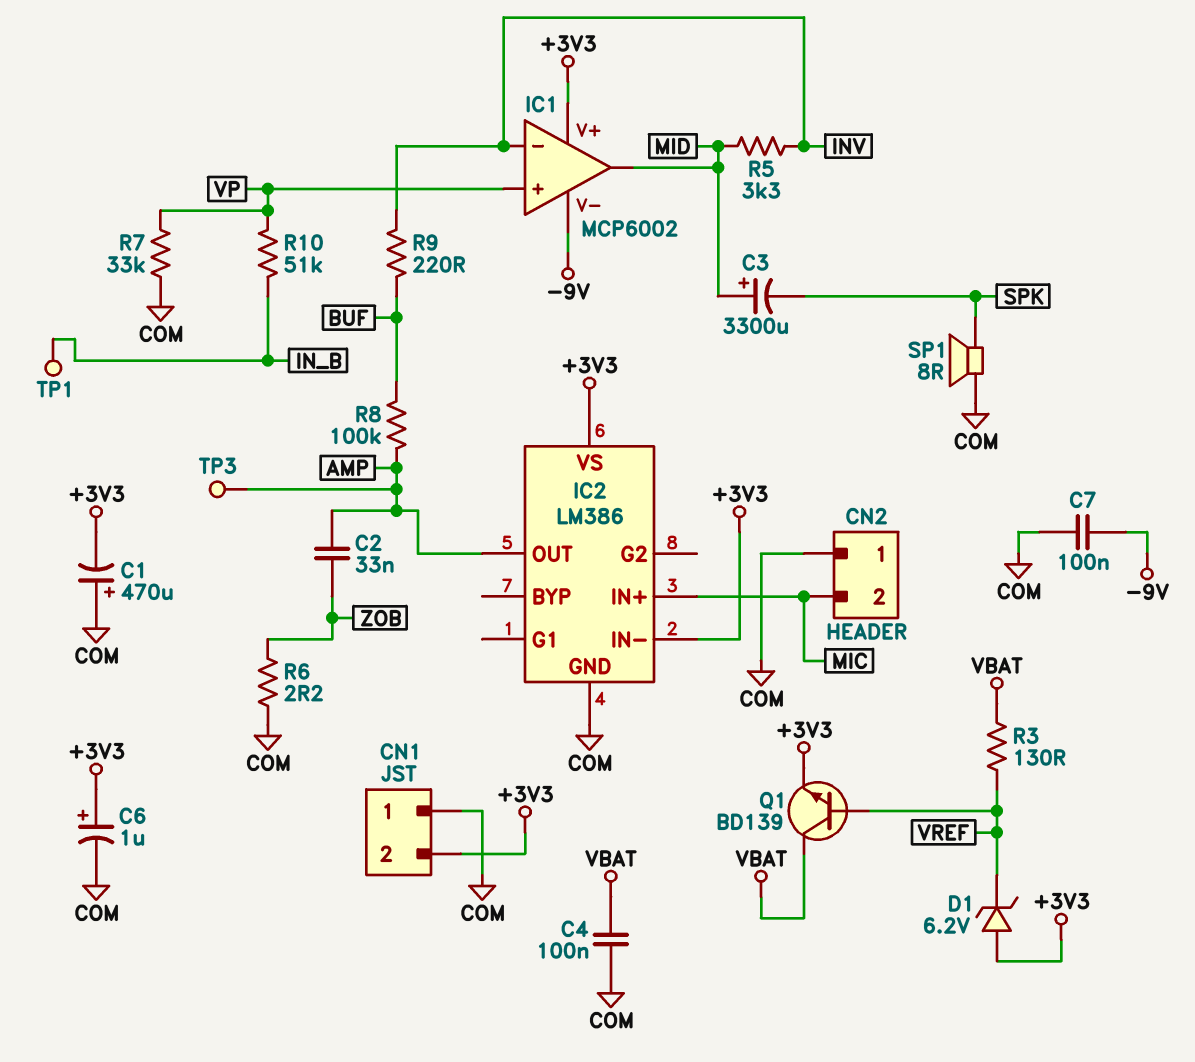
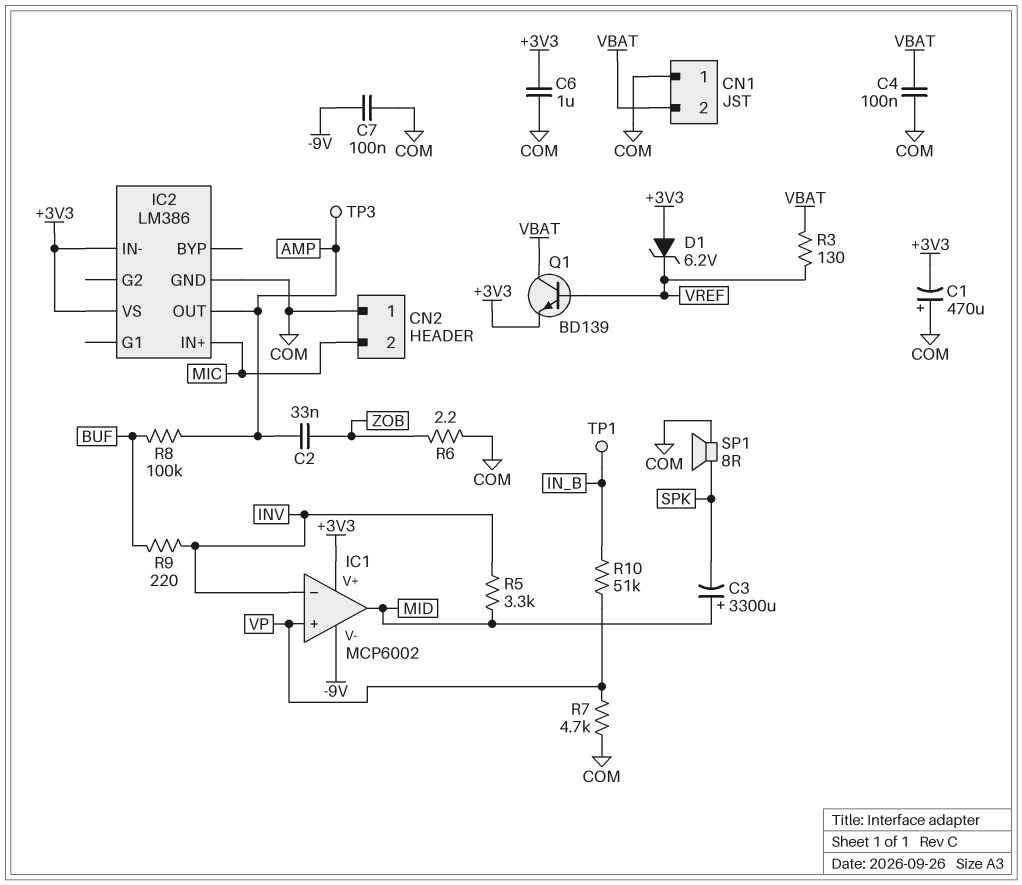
C6: 1uF (plus +3V3, minus COM) -> 1uF (+3V3, COM)
CN1 pin 2: +3V3 -> VBAT
R7: 33k (COM, VP) -> 4.7k (COM, VP)

